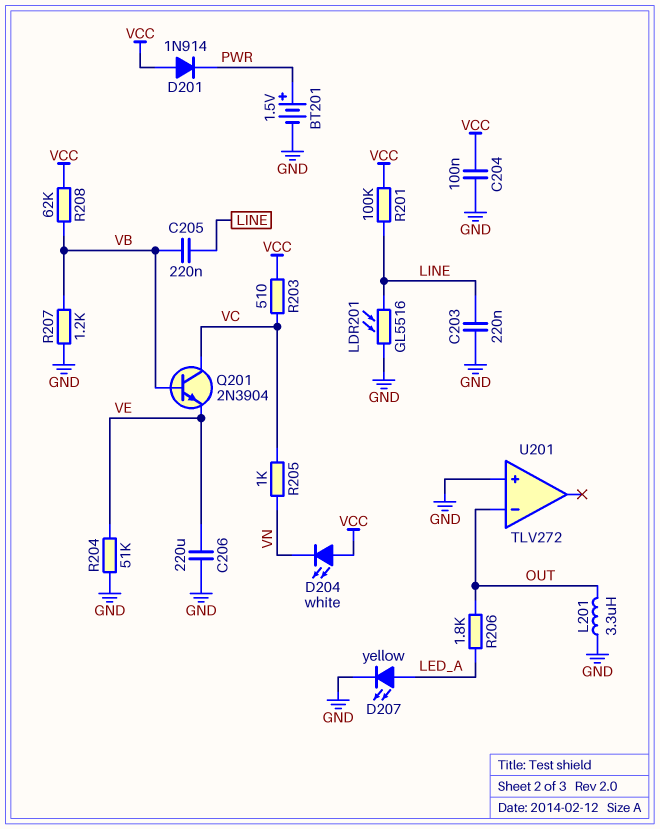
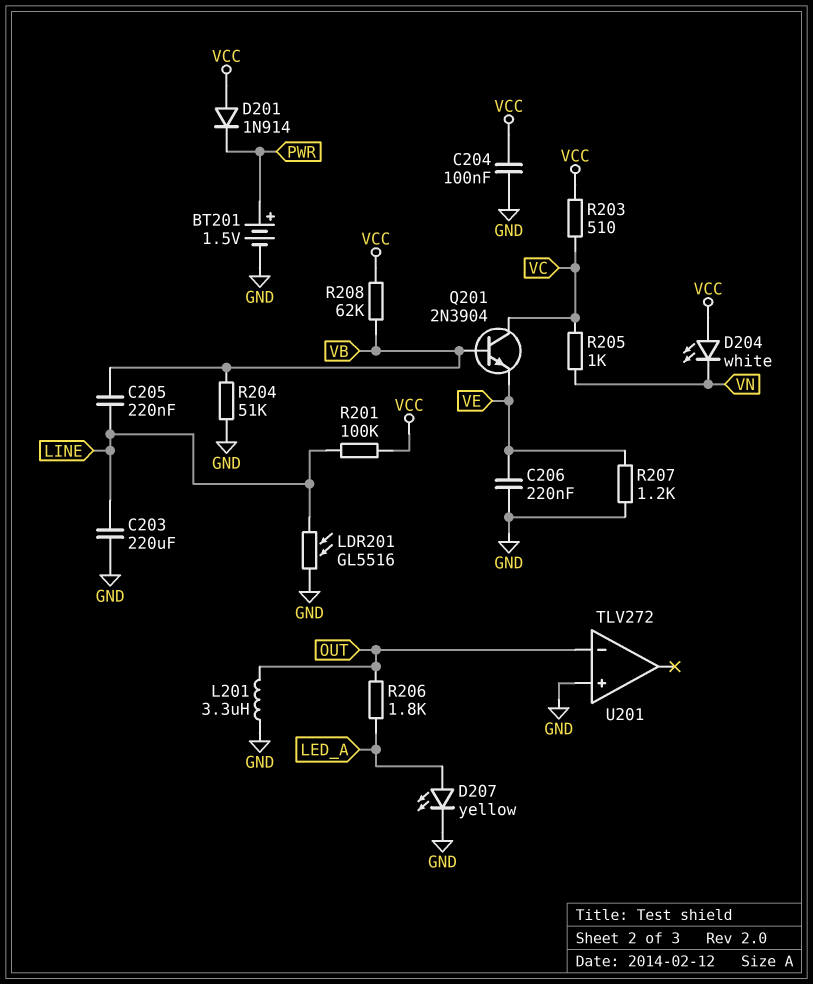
C203: 220nF (GND, LINE) -> 220uF (GND, LINE)
C206: 220uF (GND, VE) -> 220nF (GND, VE)
R204: 51k (GND, VE) -> 51k (GND, VB)
R207: 1.2k (GND, VB) -> 1.2k (GND, VE)

